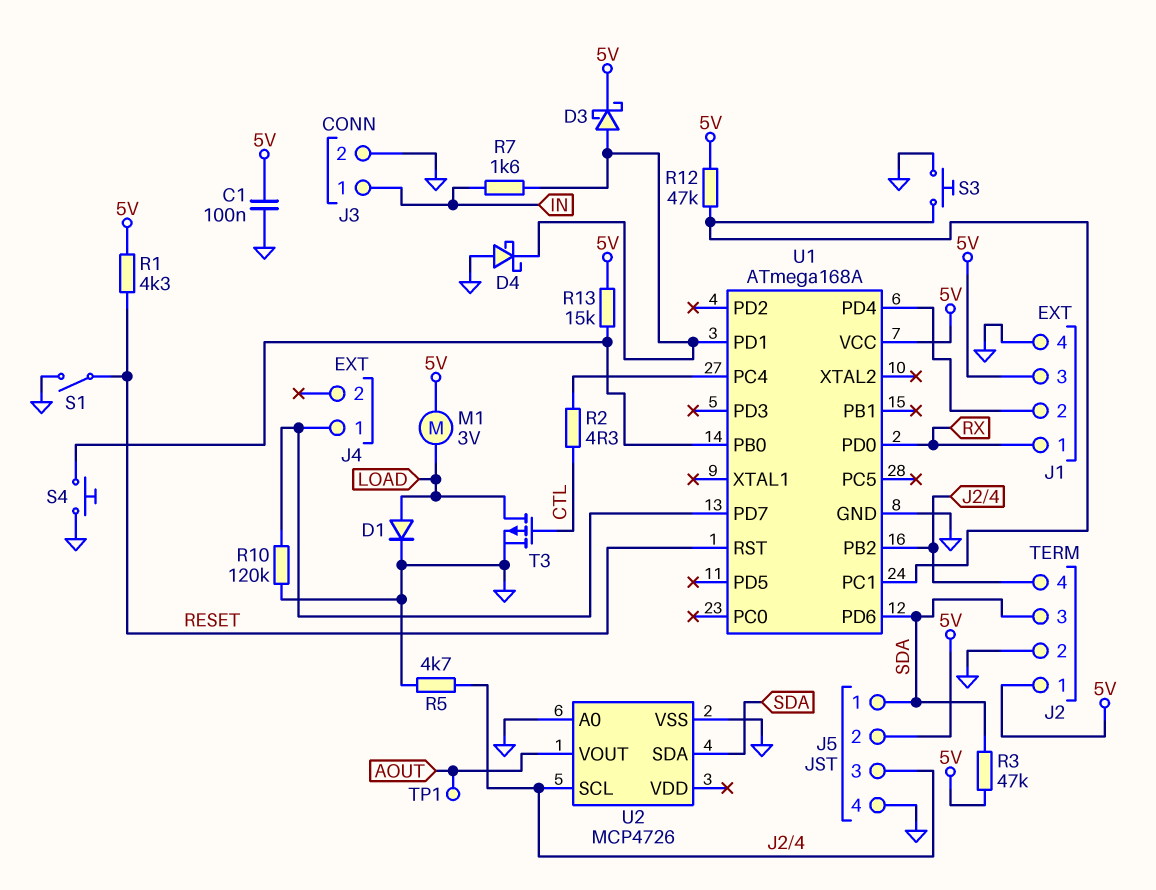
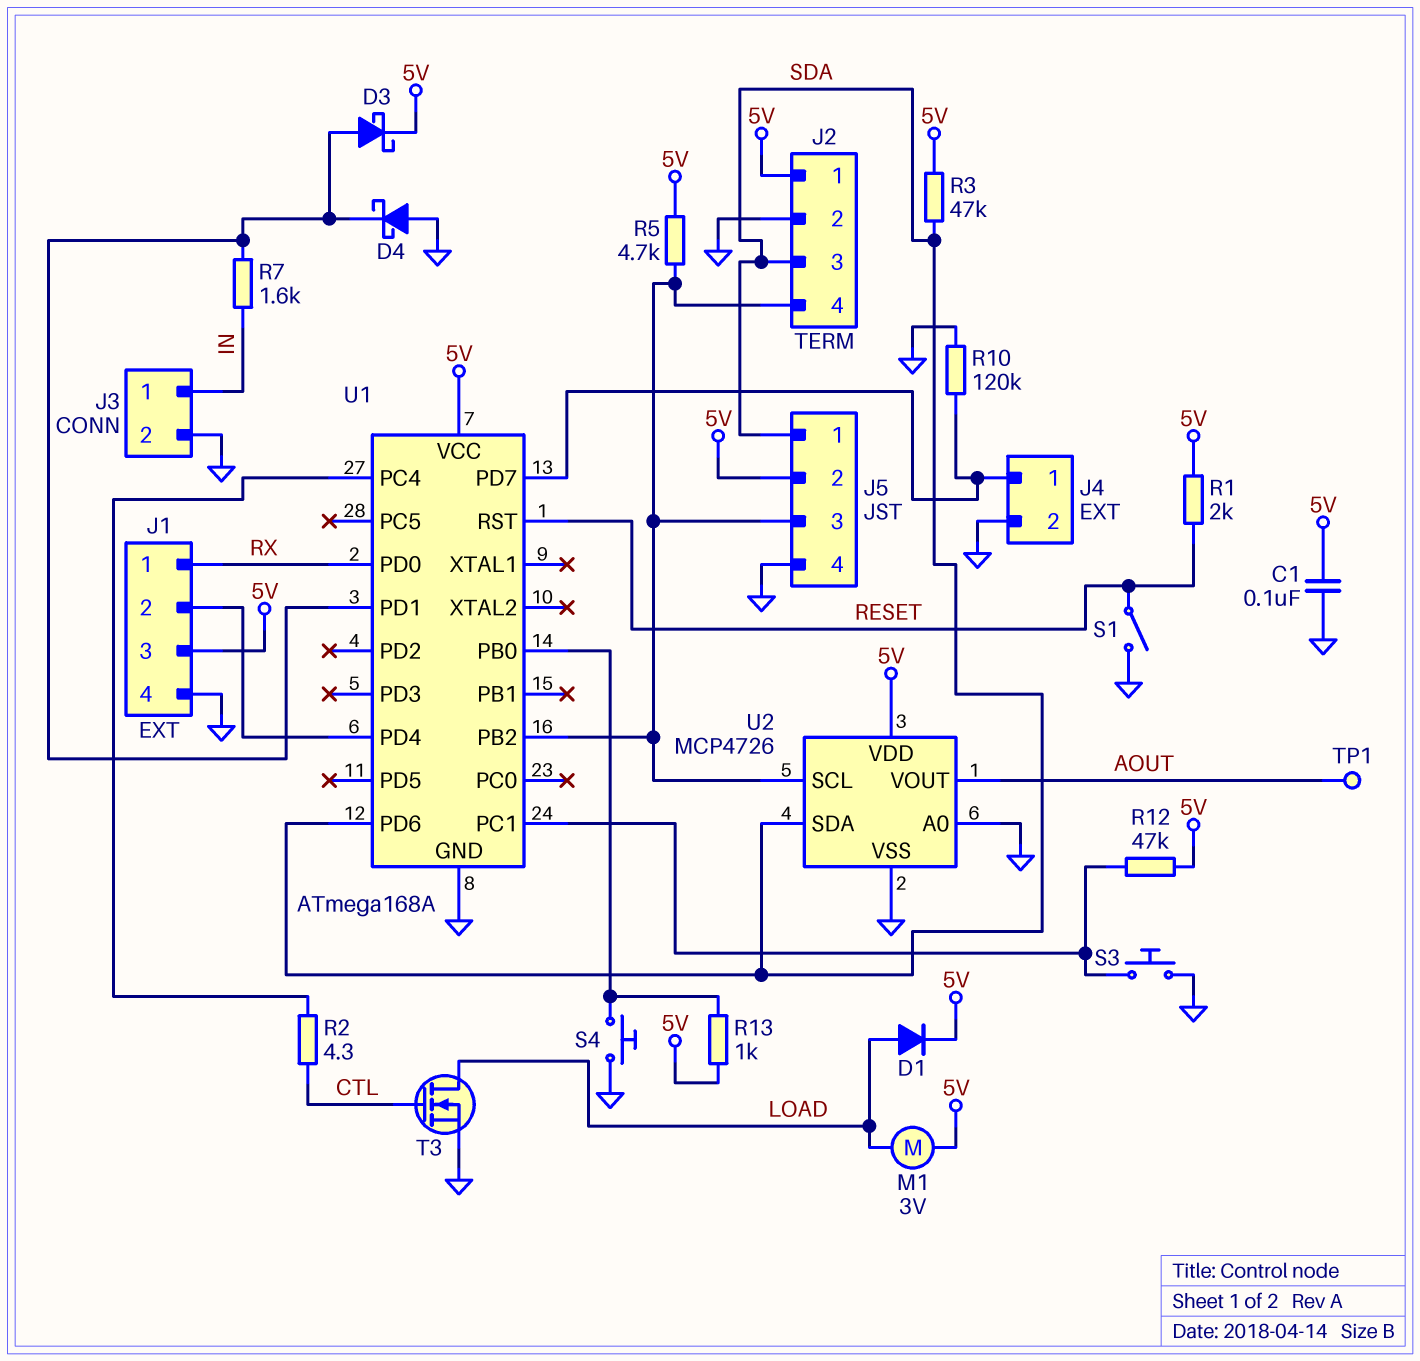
D1: diode (A LOAD, K GND) -> diode (A LOAD, K 5V)
J4 pin 2: none -> GND
R1: 4.3k (5V, RESET) -> 2k (5V, RESET)
R5: 4.7k (GND, J2/4) -> 4.7k (5V, J2/4)
R13: 15k (5V, U1/PB0) -> 1k (5V, U1/PB0)
T3: PMOS (G CTL, D LOAD, S GND) -> NMOS (G CTL, D LOAD, S GND)
U2 pin VDD: none -> 5V

